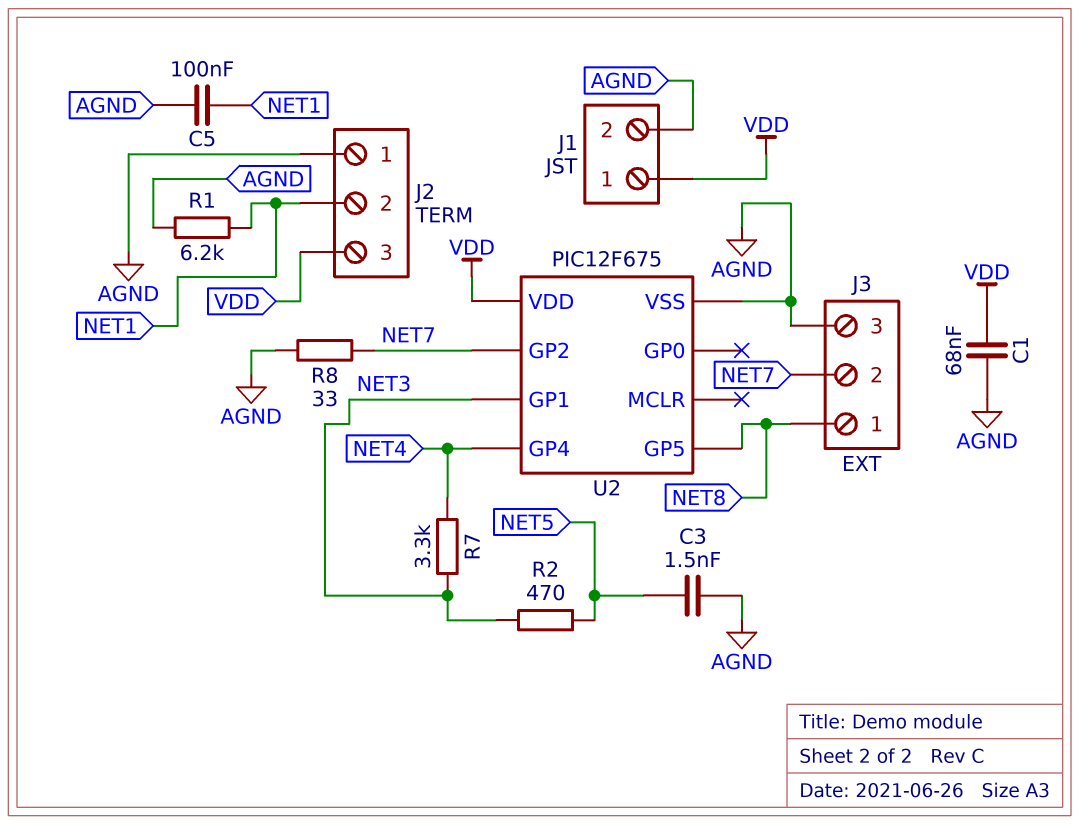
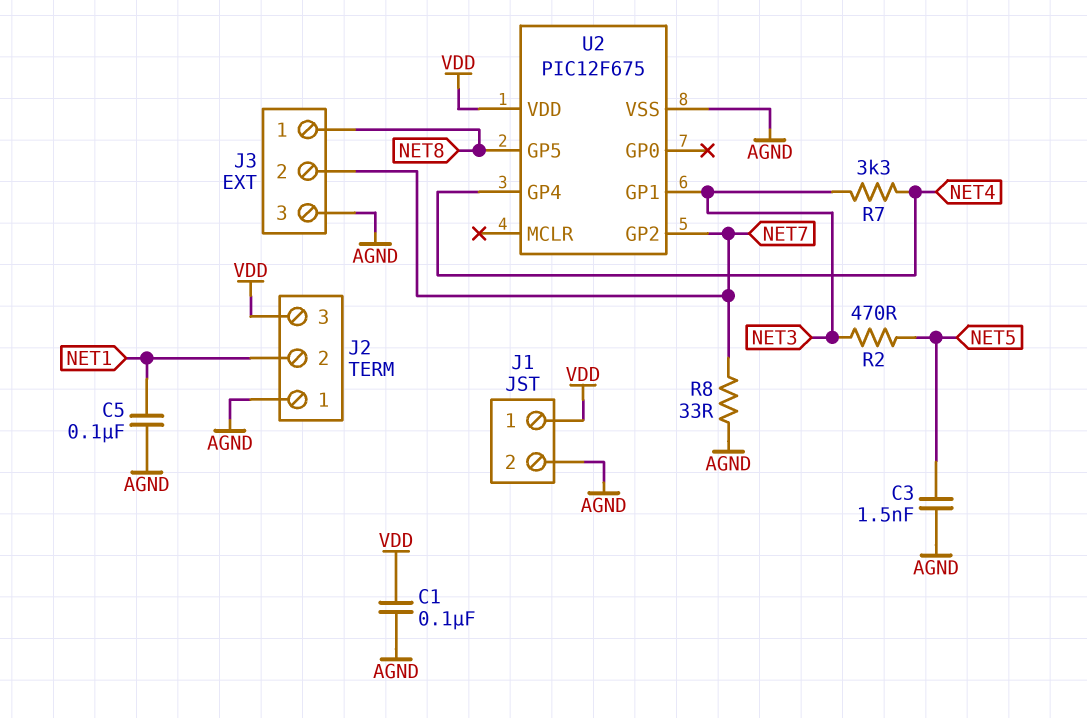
C1: 68nF (AGND, VDD) -> 100nF (AGND, VDD)
R1: 6.2k (AGND, NET1) -> none

